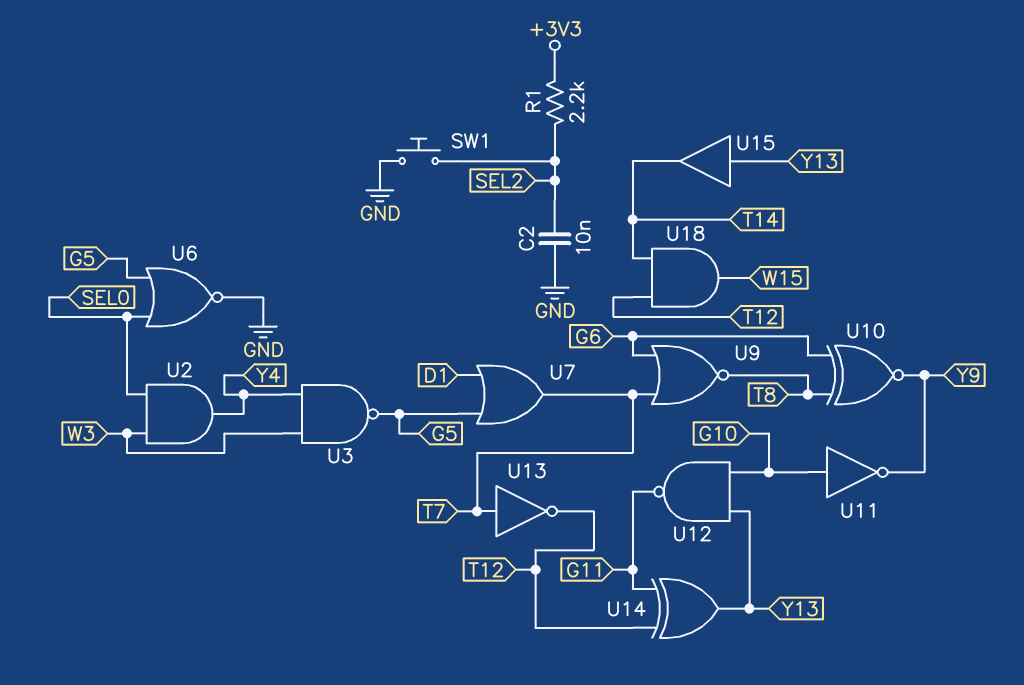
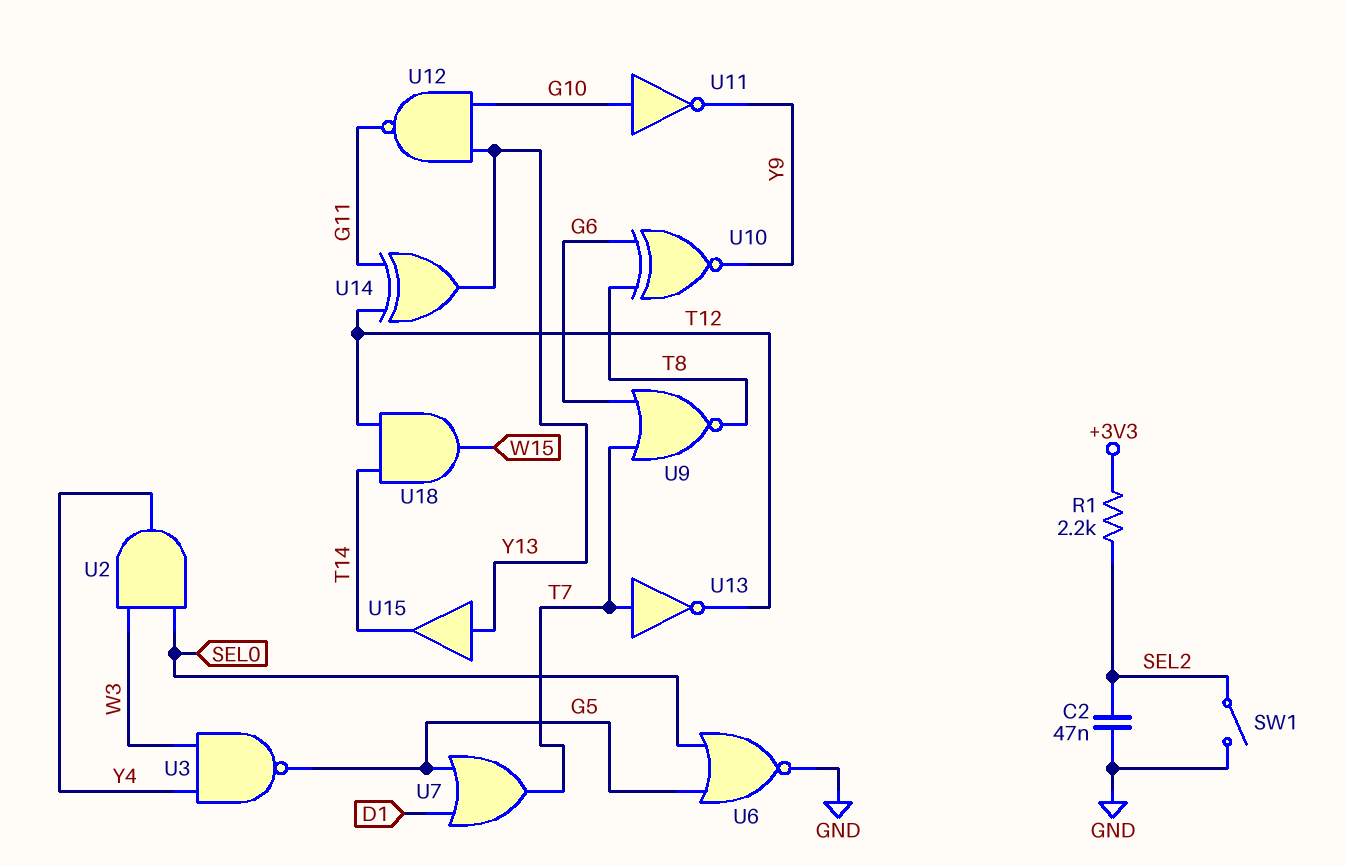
C2: 10nF (GND, SEL2) -> 47nF (GND, SEL2)
SW1: button (GND, SEL2) -> switch (GND, SEL2)

